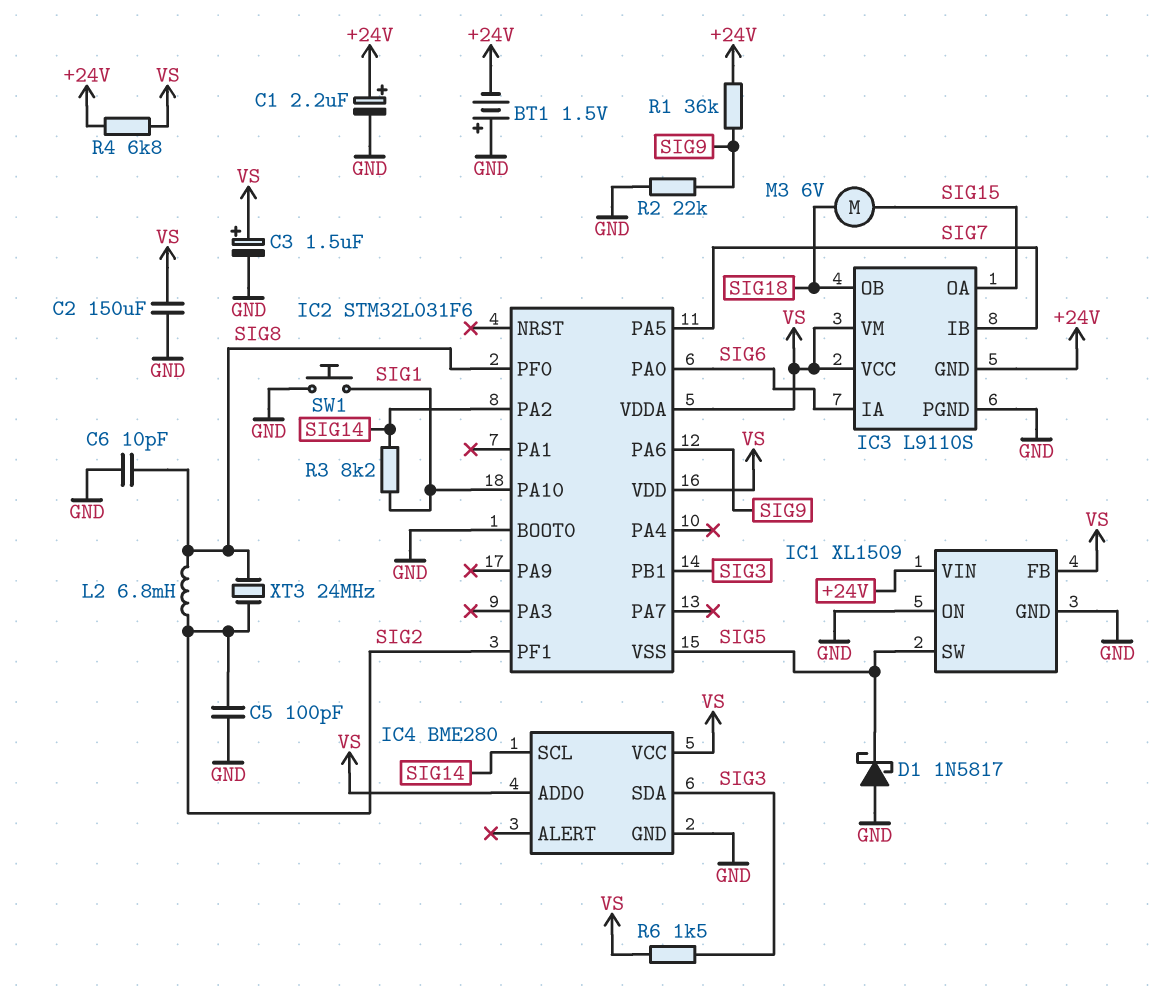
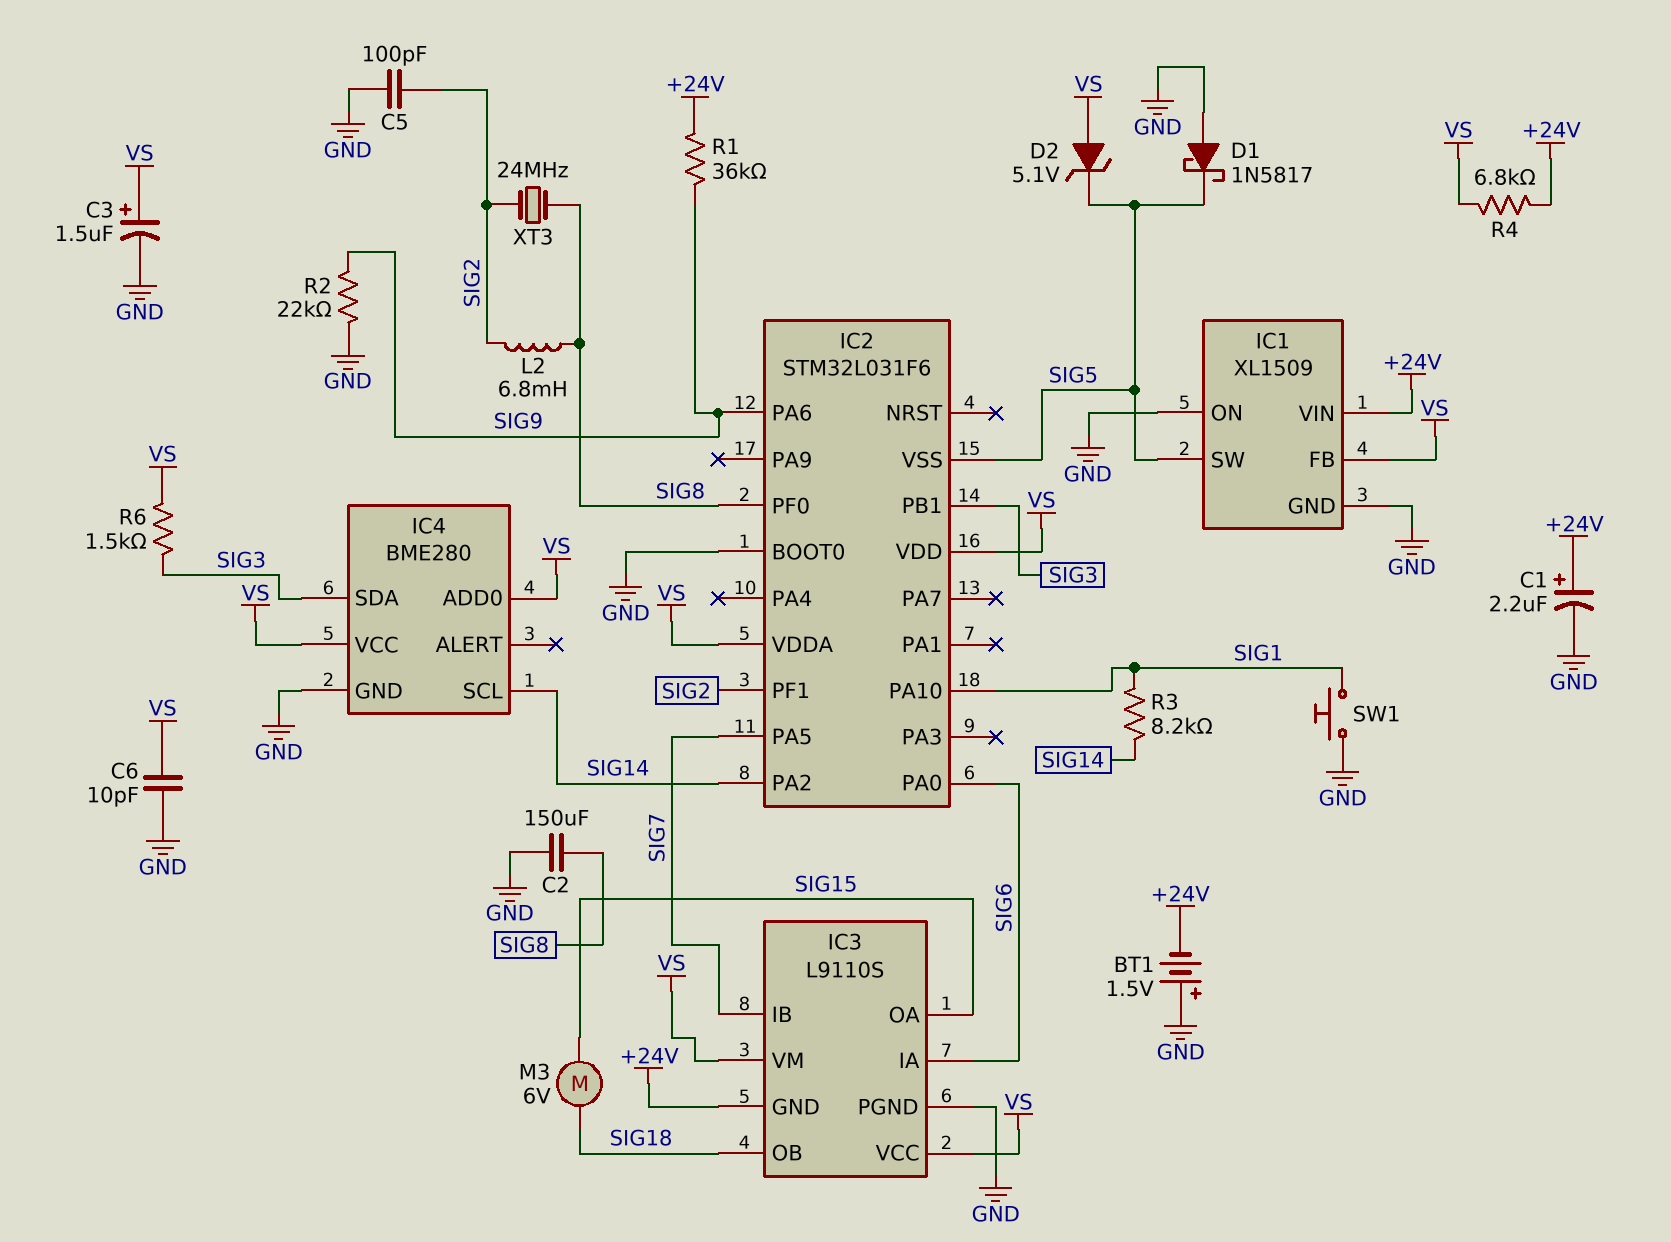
C2: 150uF (GND, VS) -> 150uF (GND, SIG8)
C6: 10pF (GND, SIG8) -> 10pF (GND, VS)
D2: none -> zener 5.1V (A VS, K SIG5)

